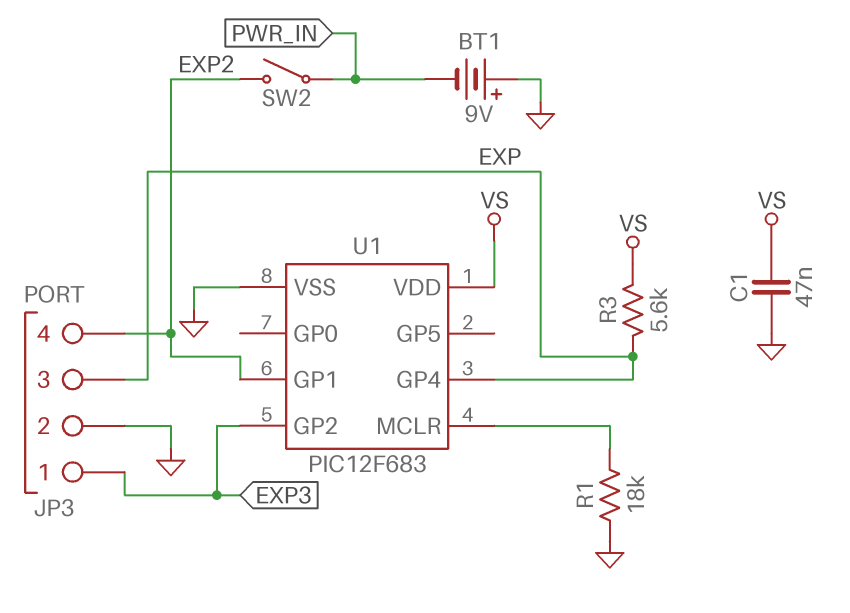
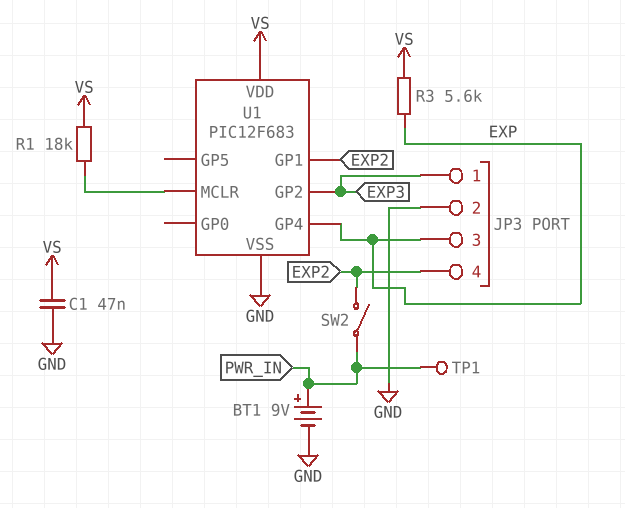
BT1: 9V (plus GND, minus PWR_IN) -> 9V (plus PWR_IN, minus GND)
R1: 18k (GND, U1/MCLR) -> 18k (U1/MCLR, VS)
TP1: none -> test point (PWR_IN)

